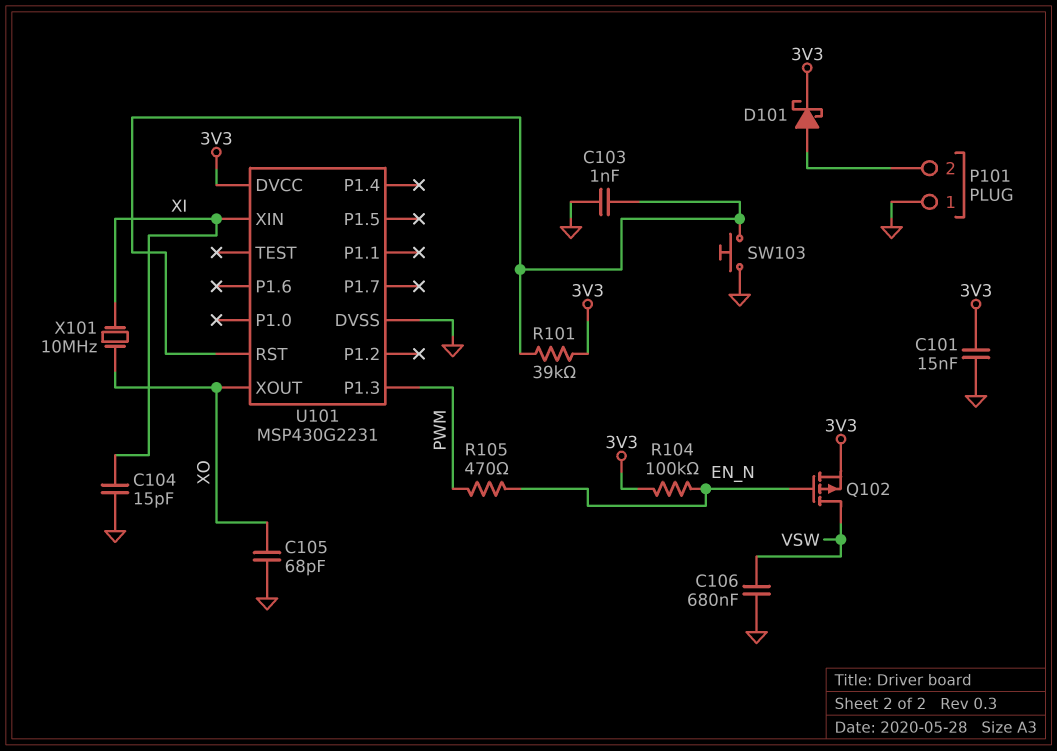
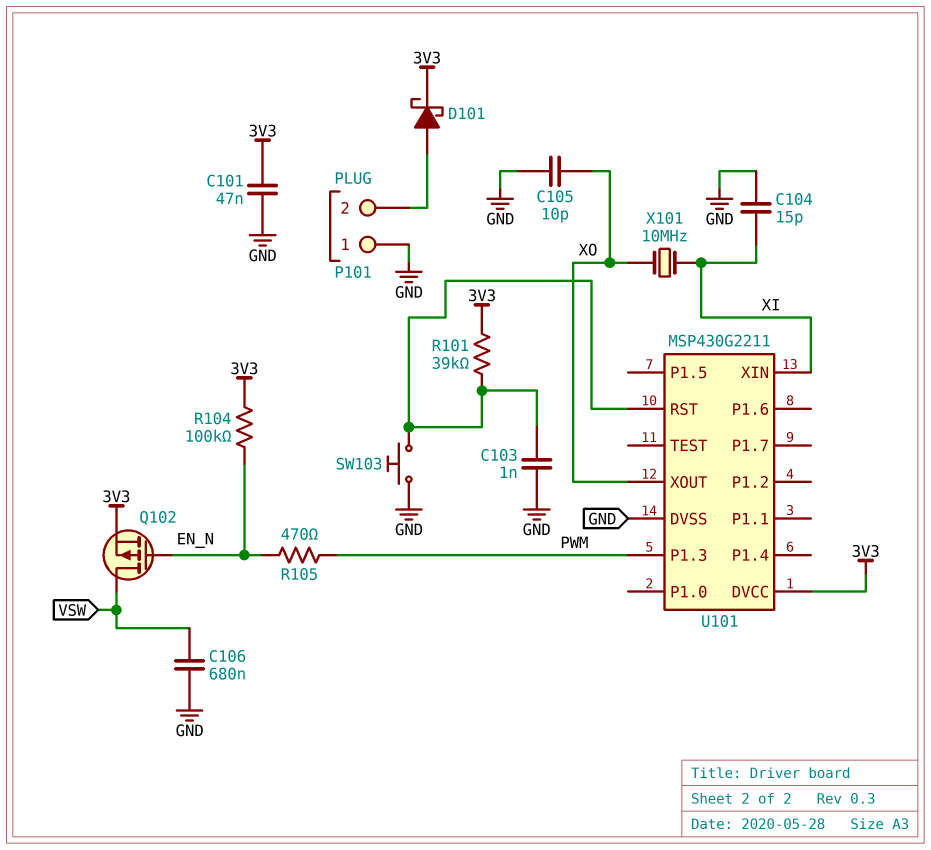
C101: 15nF (3V3, GND) -> 47nF (3V3, GND)
C105: 68pF (GND, XO) -> 10pF (GND, XO)
U101: MSP430G2231 -> MSP430G2211

